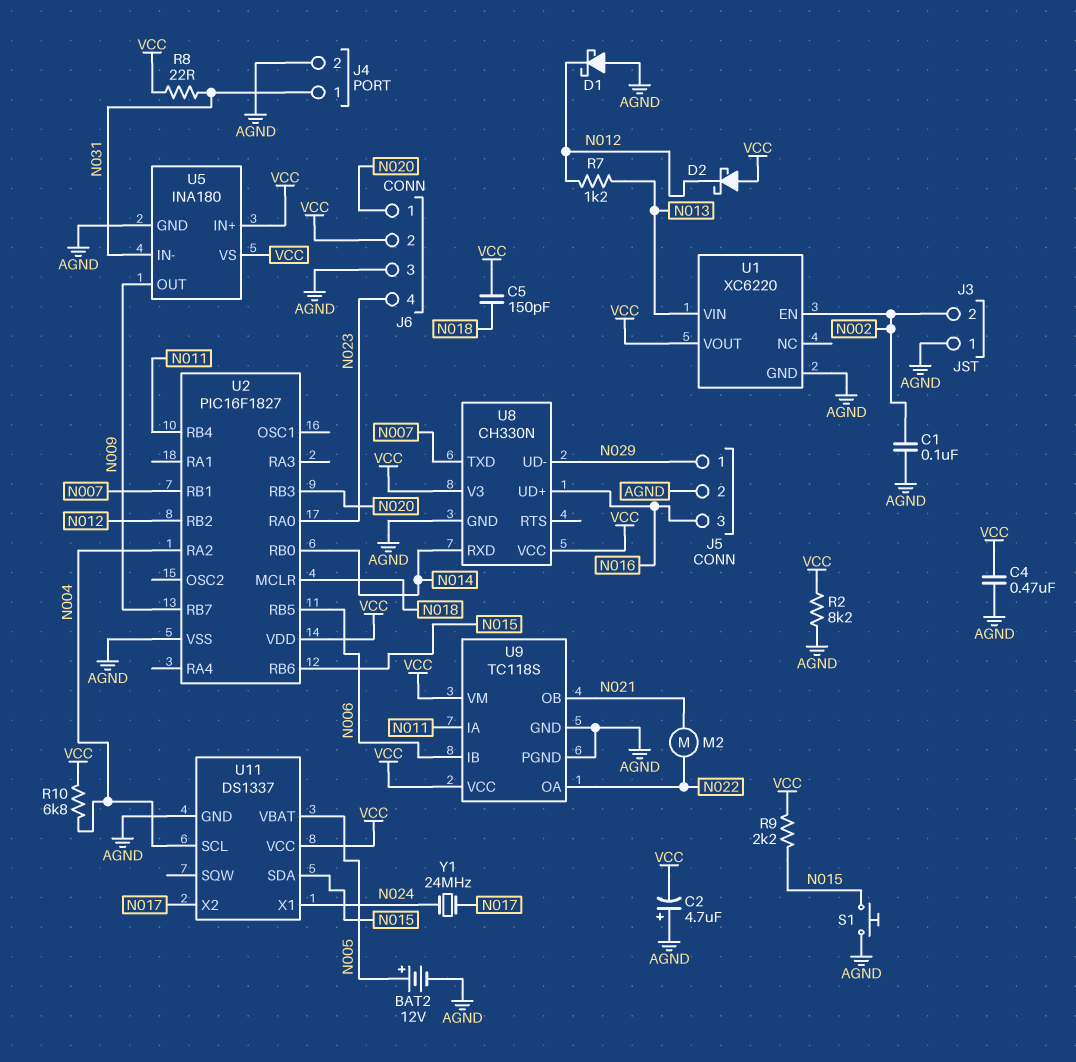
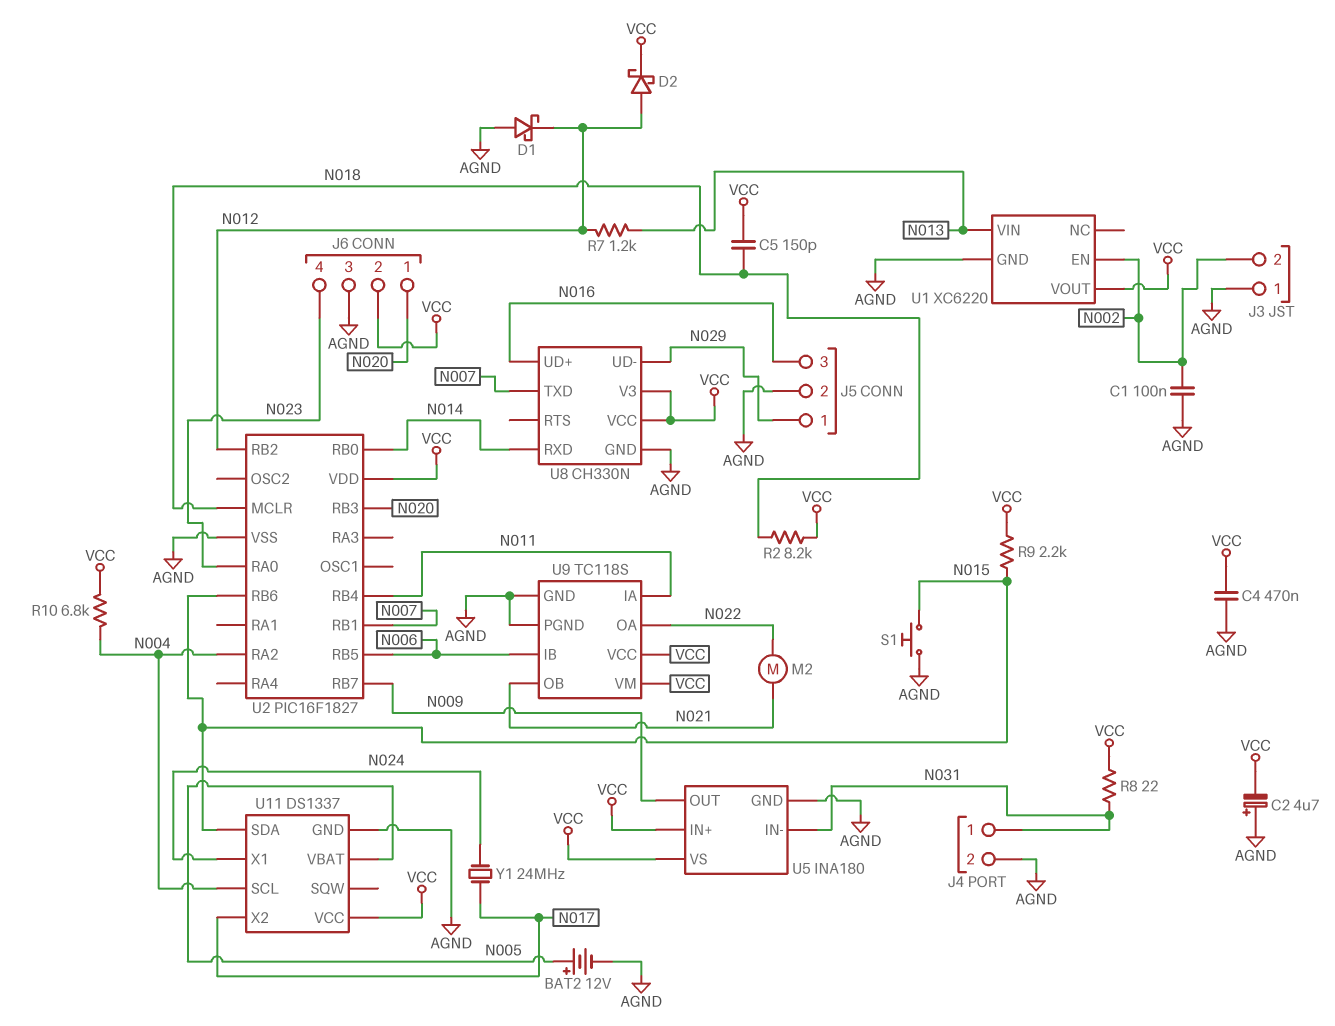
D2: schottky (A VCC, K N012) -> schottky (A N012, K VCC)
R2: 8.2k (AGND, VCC) -> 8.2k (N018, VCC)

